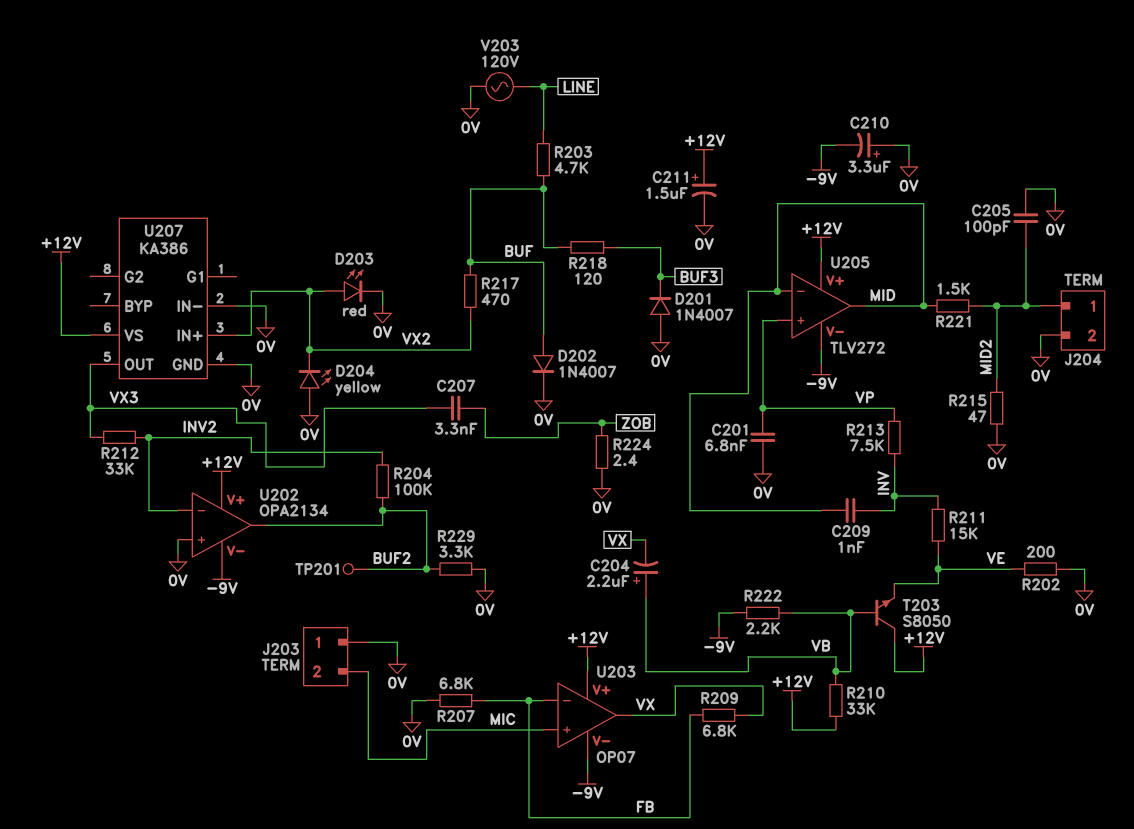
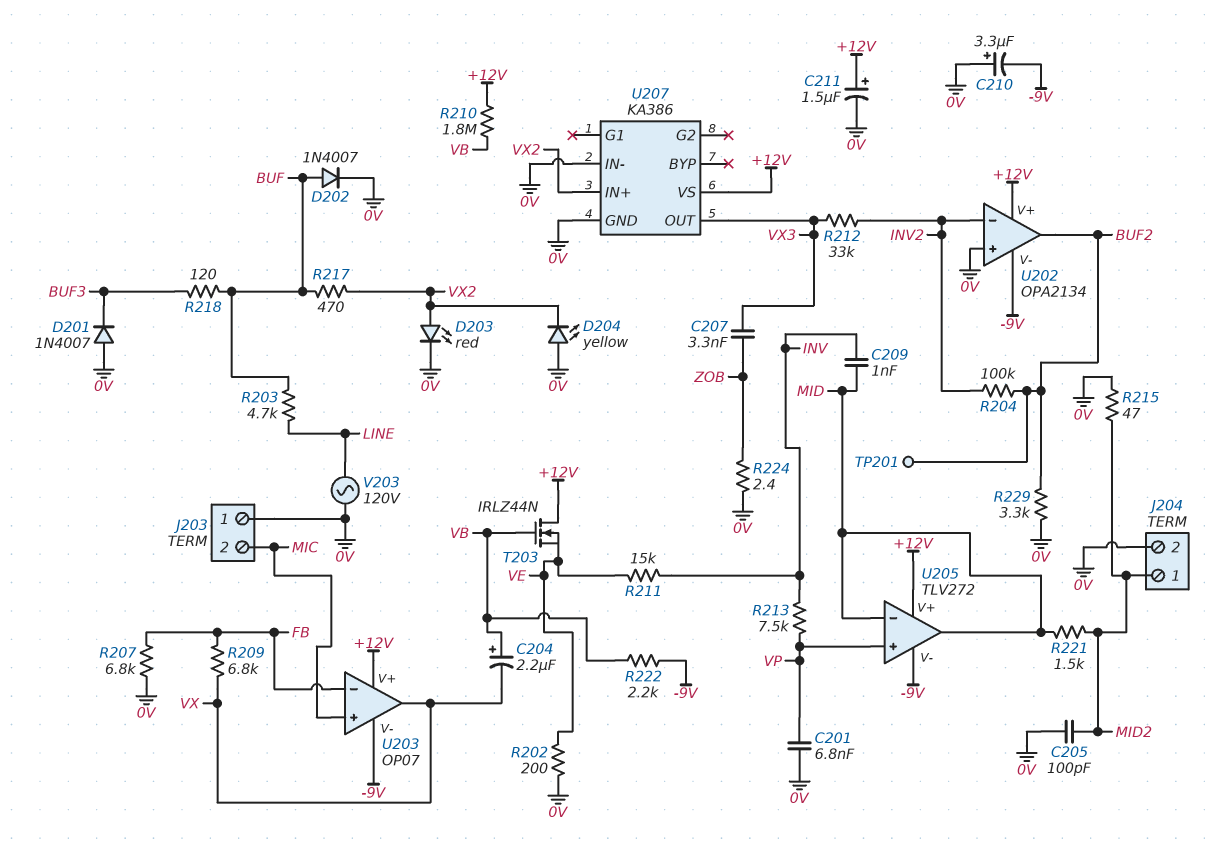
R210: 33k (+12V, VB) -> 1.8M (+12V, VB)
T203: NPN S8050 (B VB, C +12V, E VE) -> NMOS IRLZ44N (G VB, D +12V, S VE)

